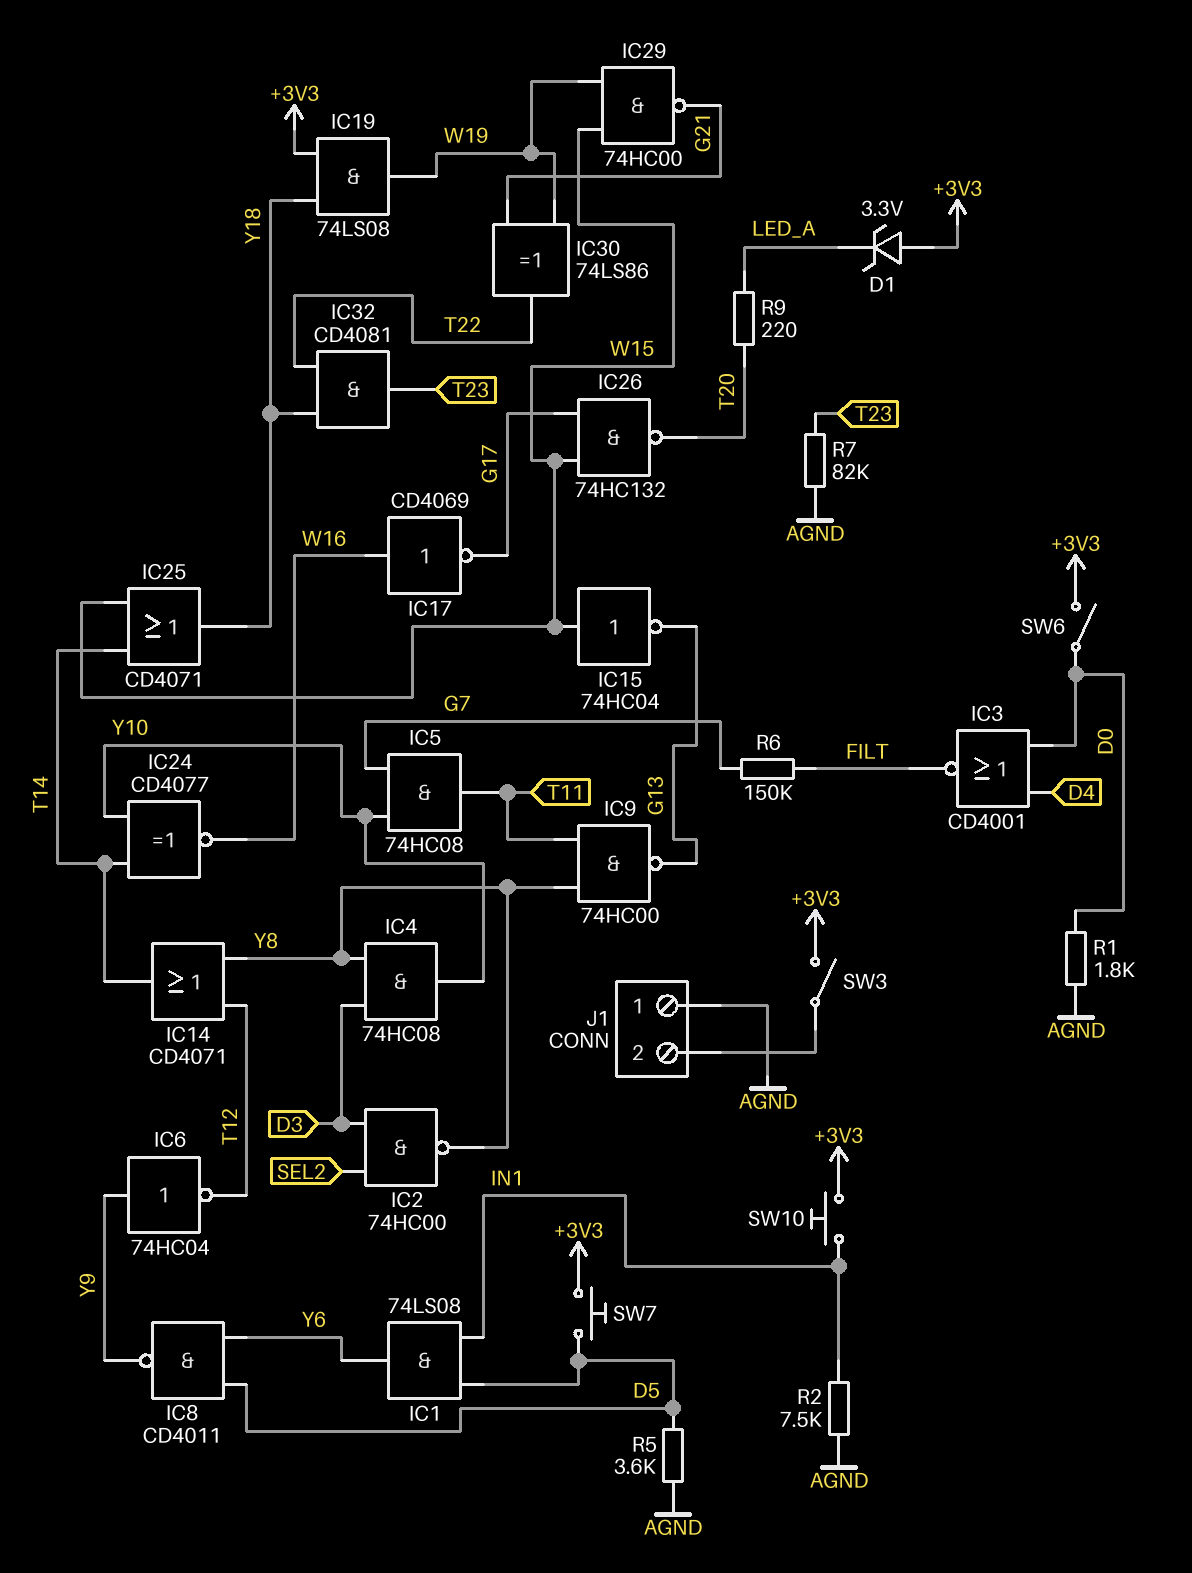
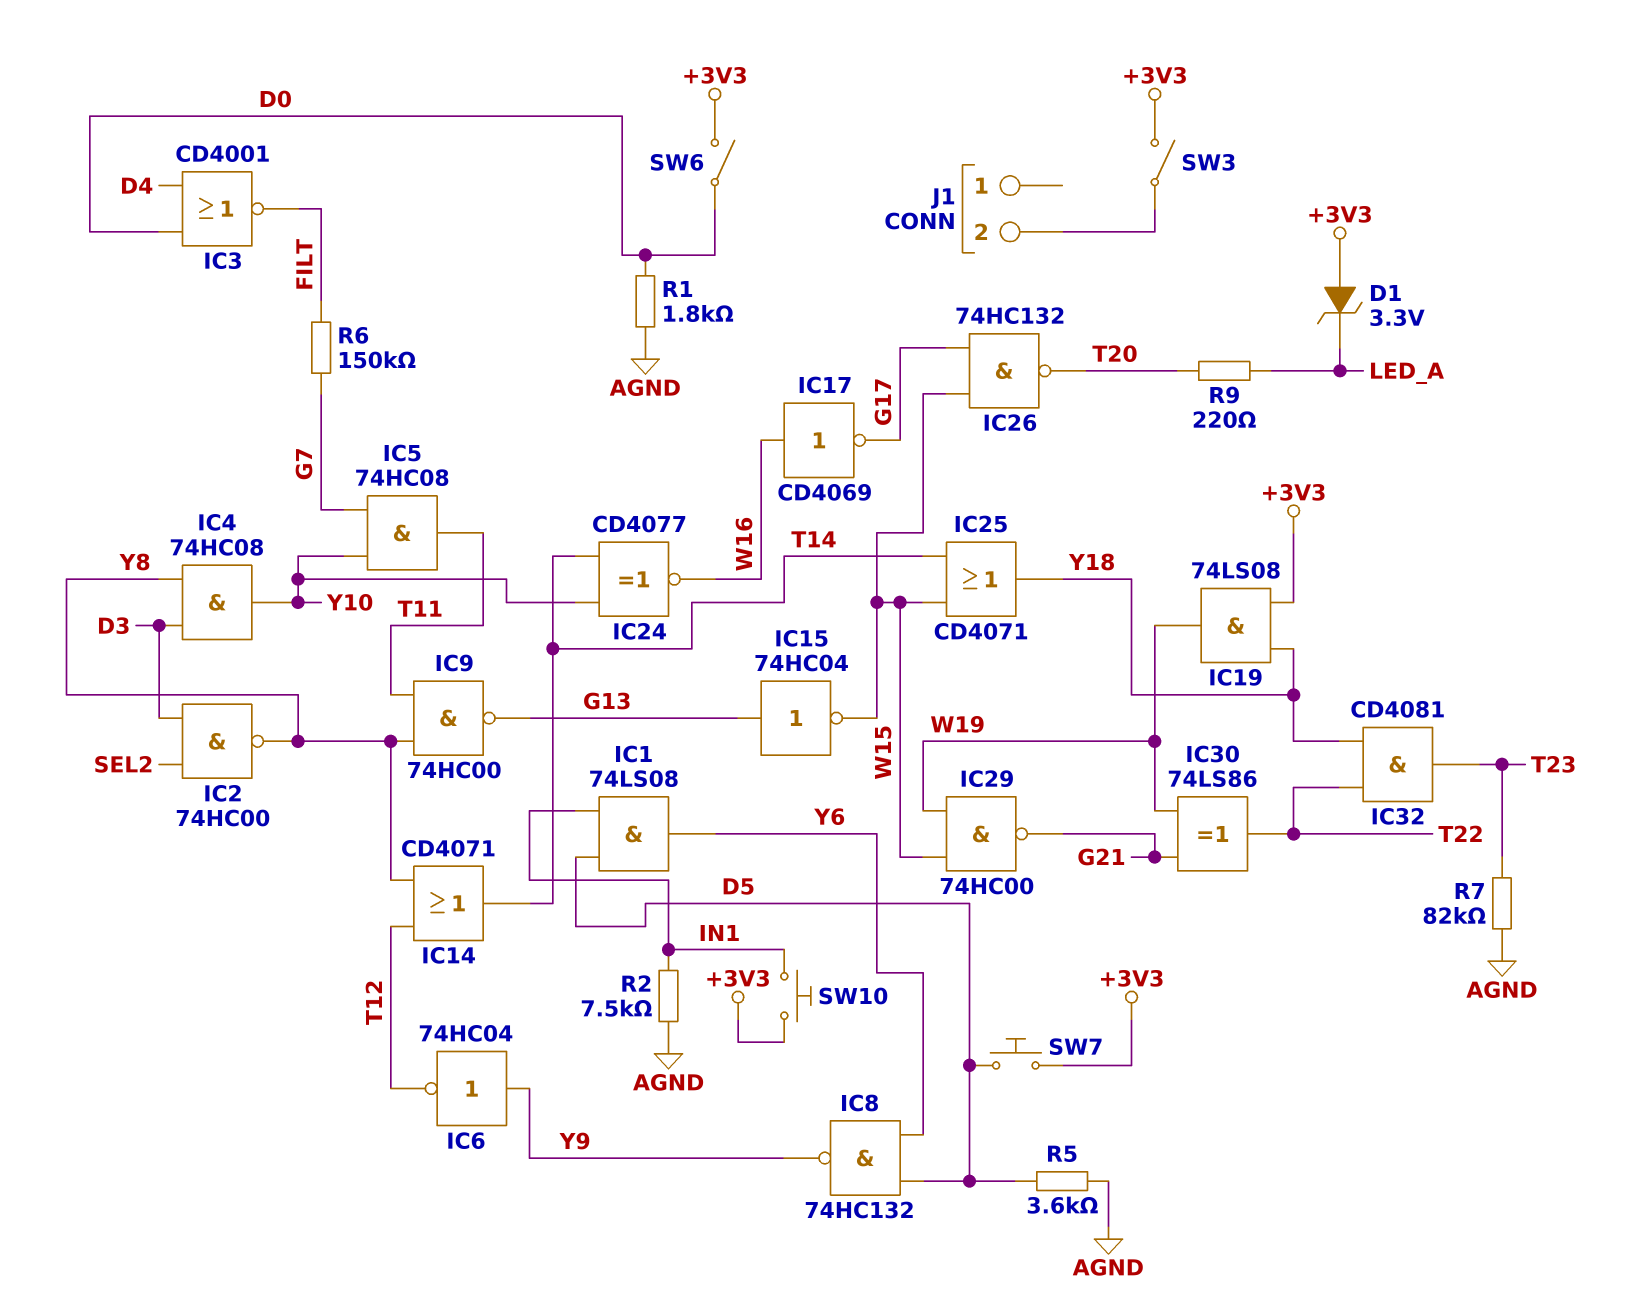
IC8: NAND CD4011 (in D5, in Y6, out Y9) -> NAND 74HC132 (in D5, in Y6, out Y9)
IC15: NOT 74HC04 (in W15, out G13) -> NOT 74HC04 (in G13, out W15)
J1 pin 1: AGND -> none

